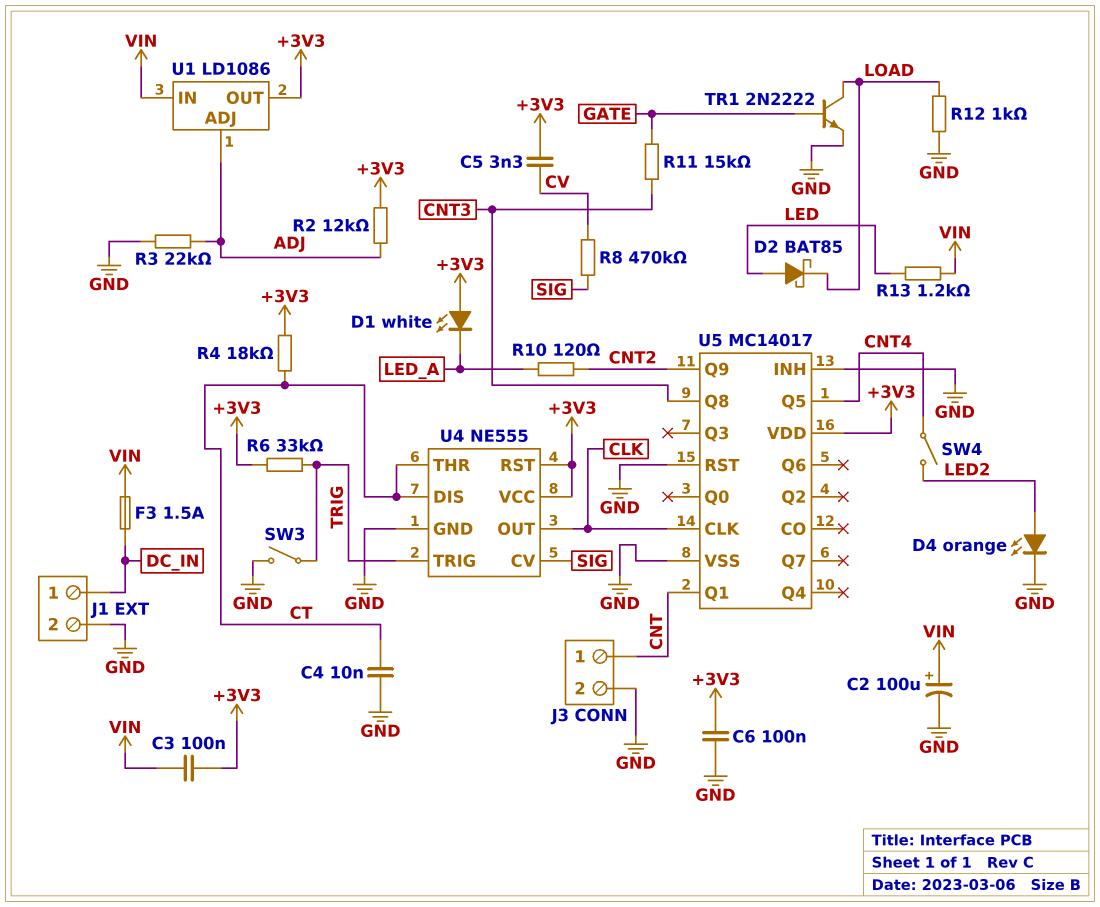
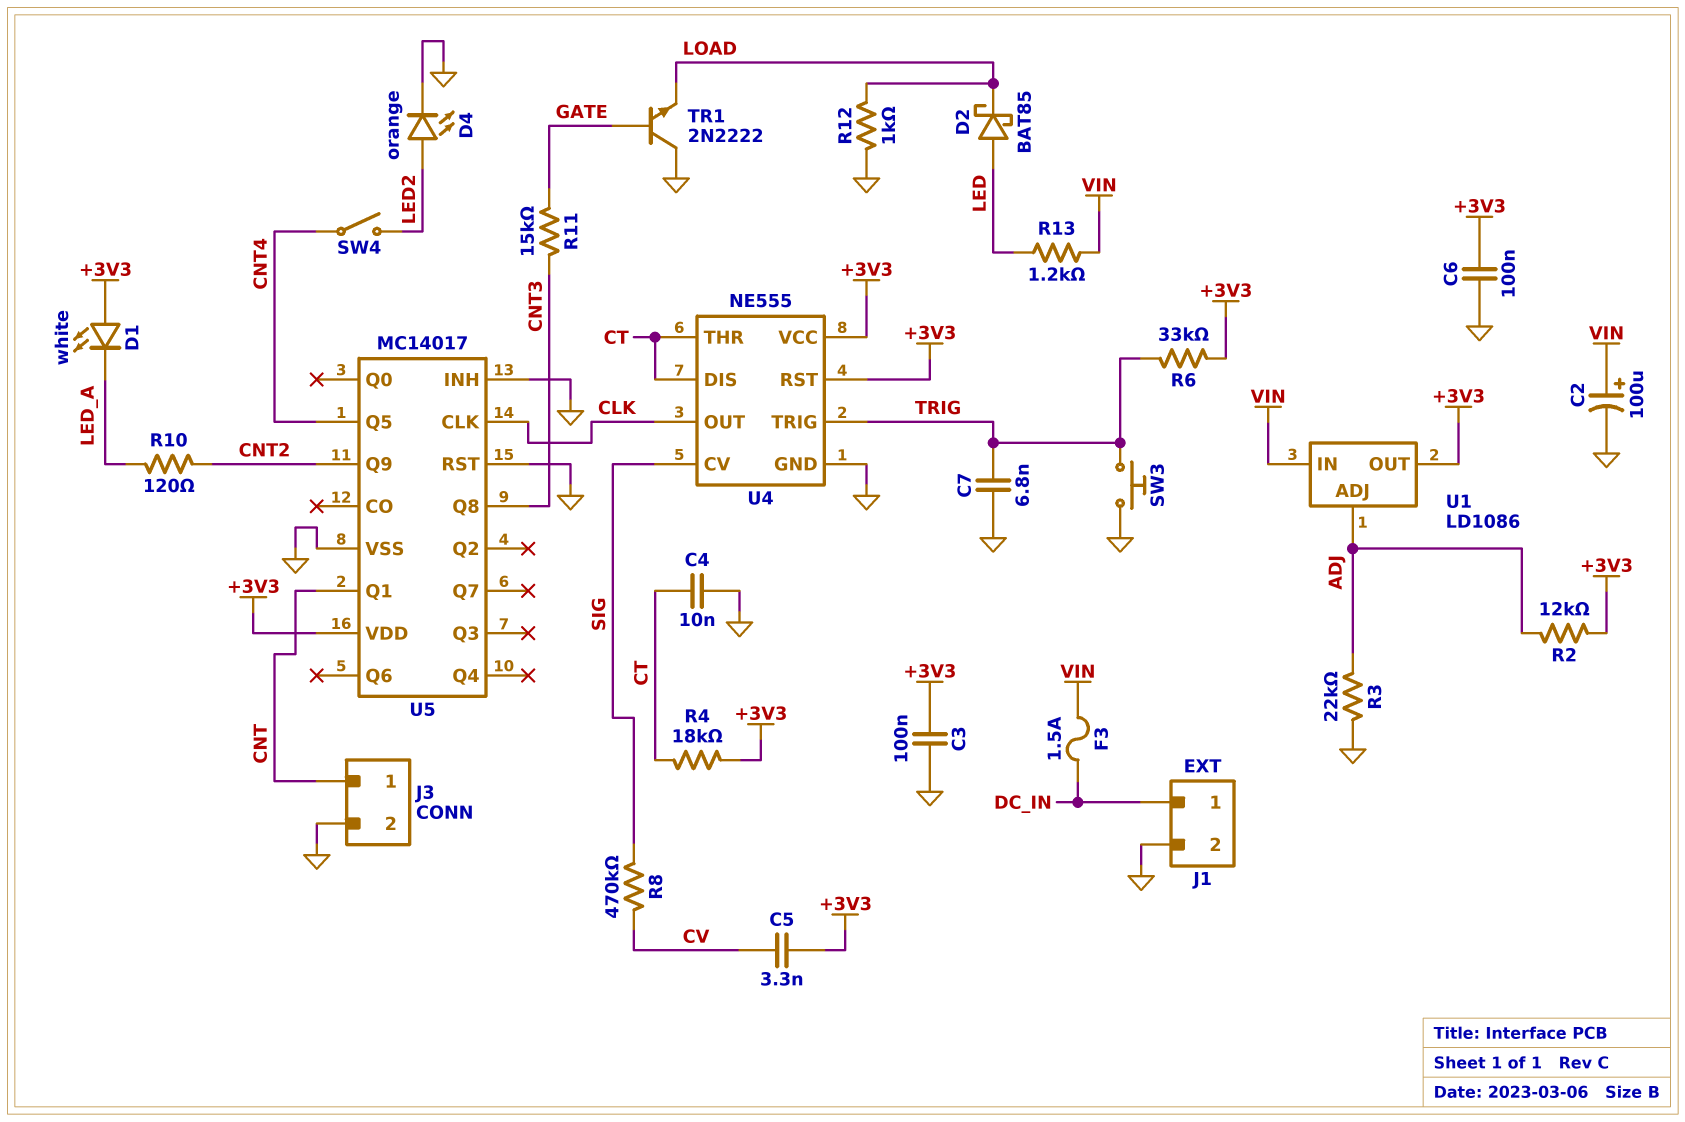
C3: 100nF (+3V3, VIN) -> 100nF (+3V3, GND)
C7: none -> 6.8nF (GND, TRIG)
SW3: switch (GND, TRIG) -> button (GND, TRIG)
TR1: NPN 2N2222 (B GATE, C LOAD, E GND) -> NPN 2N2222 (B GATE, C GND, E LOAD)

